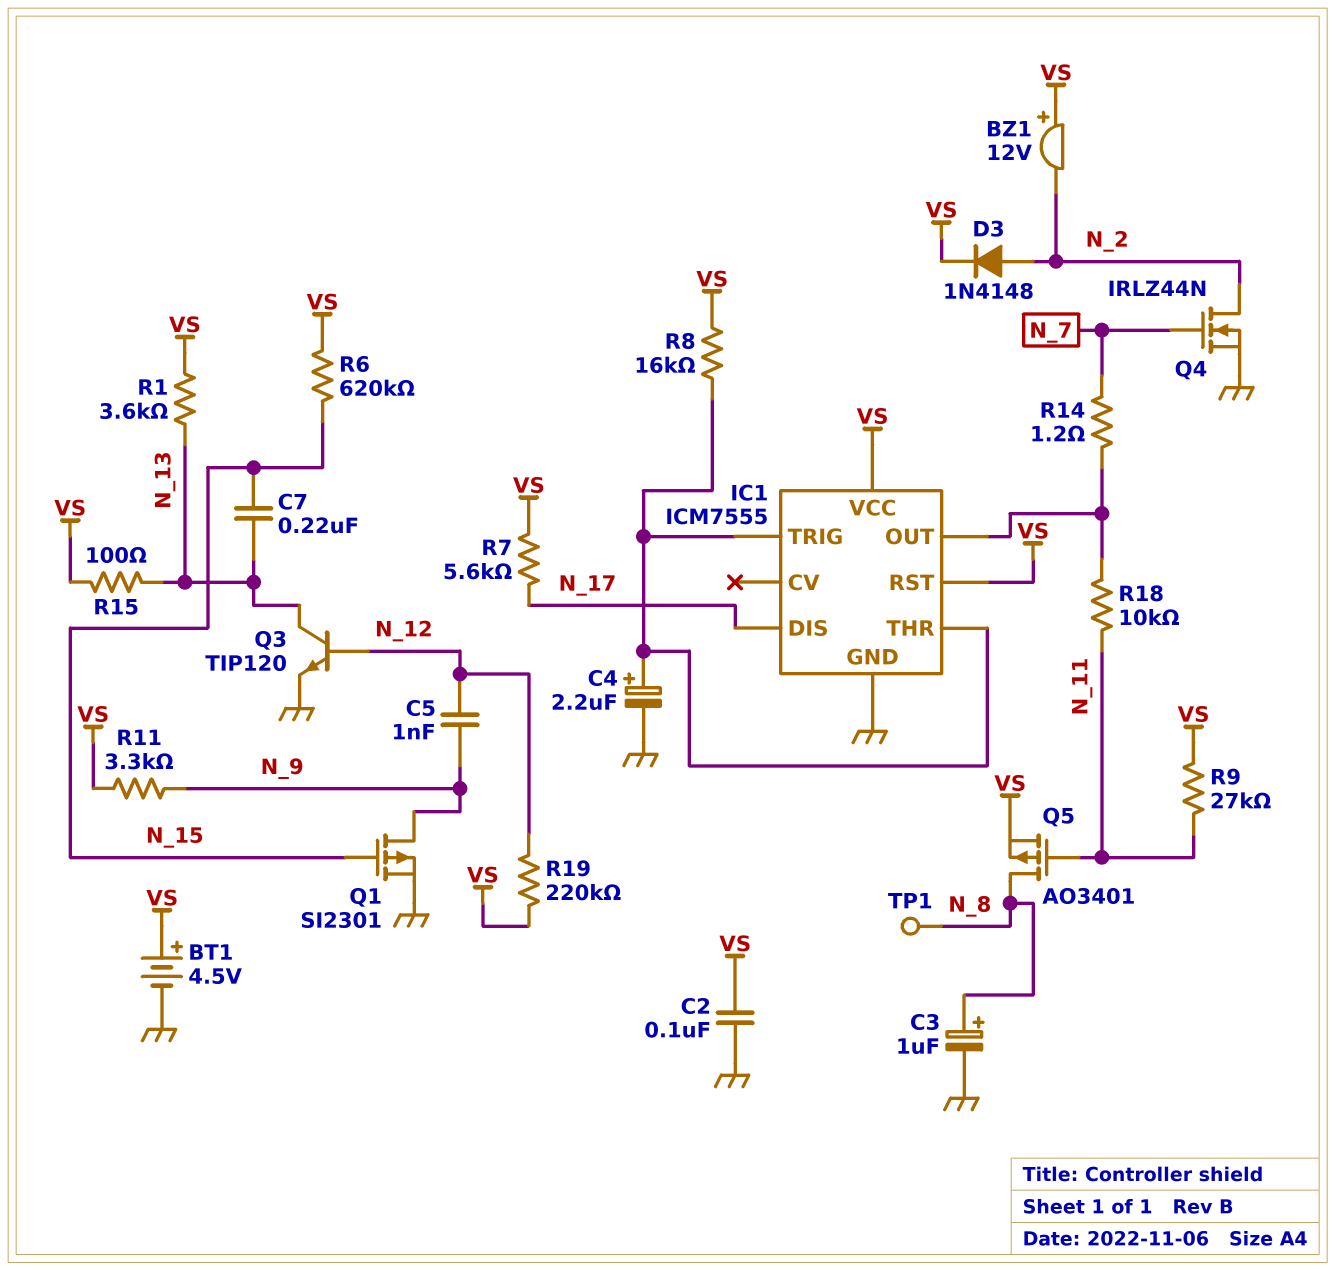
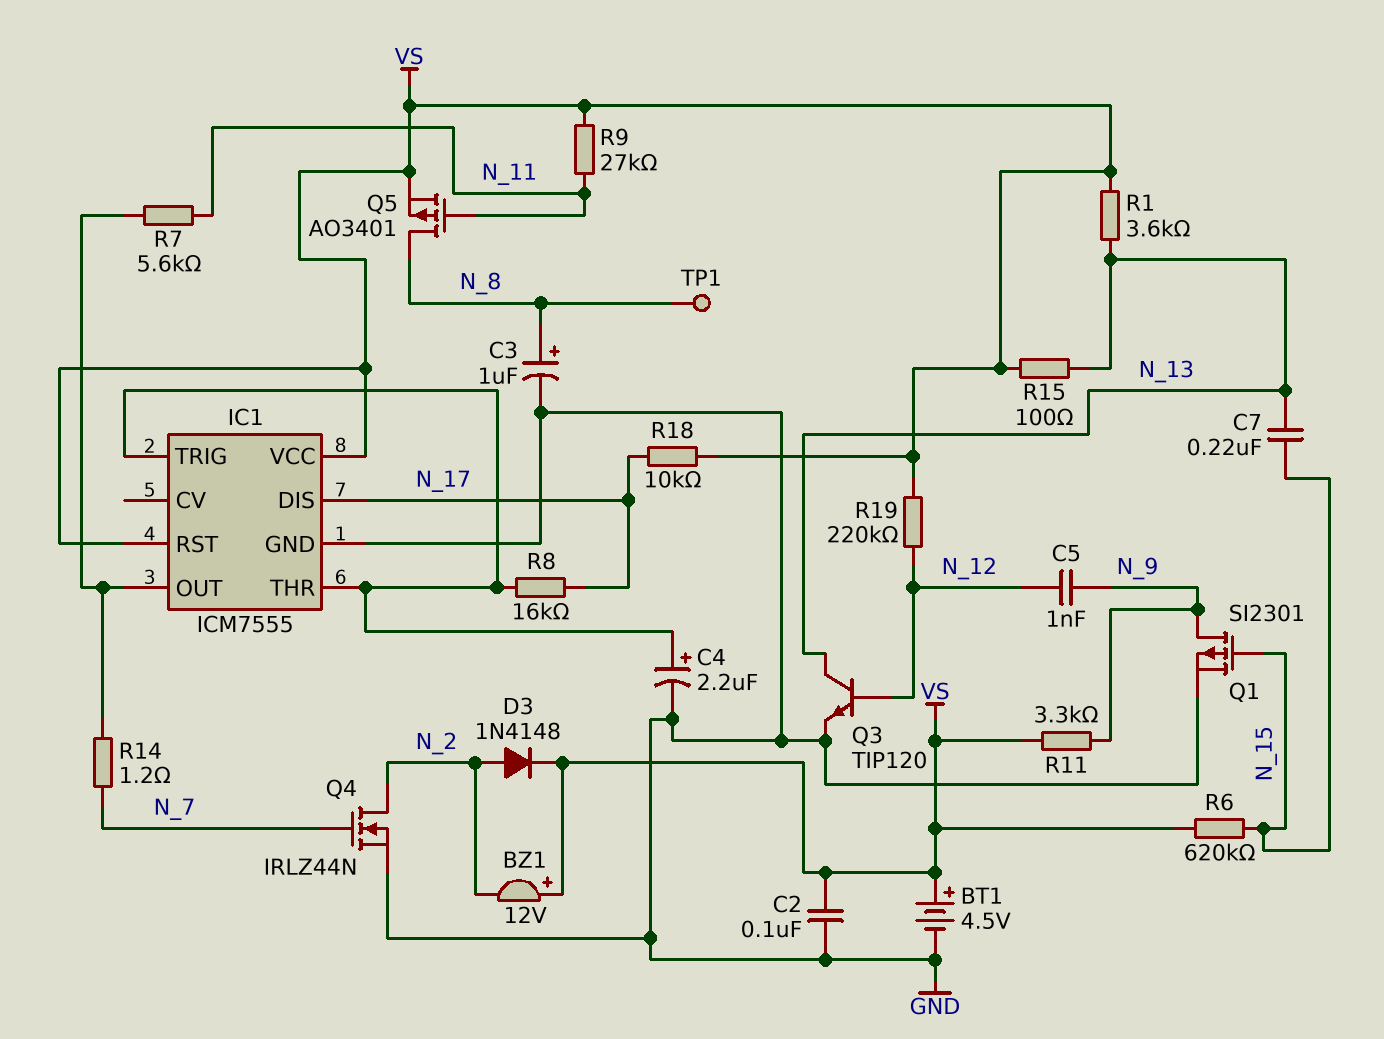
R7: 5.6k (N_17, VS) -> 5.6k (IC1/OUT, N_11)
R8: 16k (IC1/THR, VS) -> 16k (IC1/THR, N_17)
R18: 10k (IC1/OUT, N_11) -> 10k (N_17, VS)

